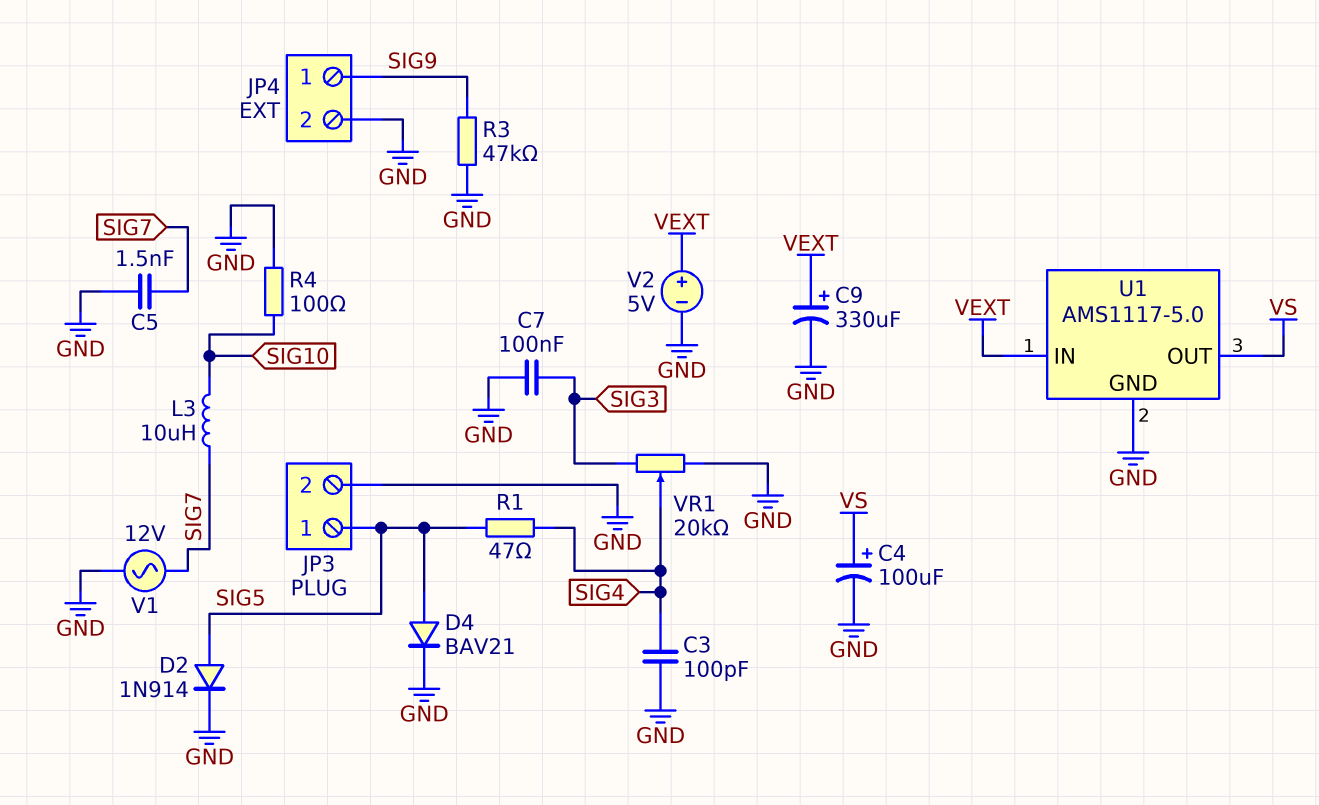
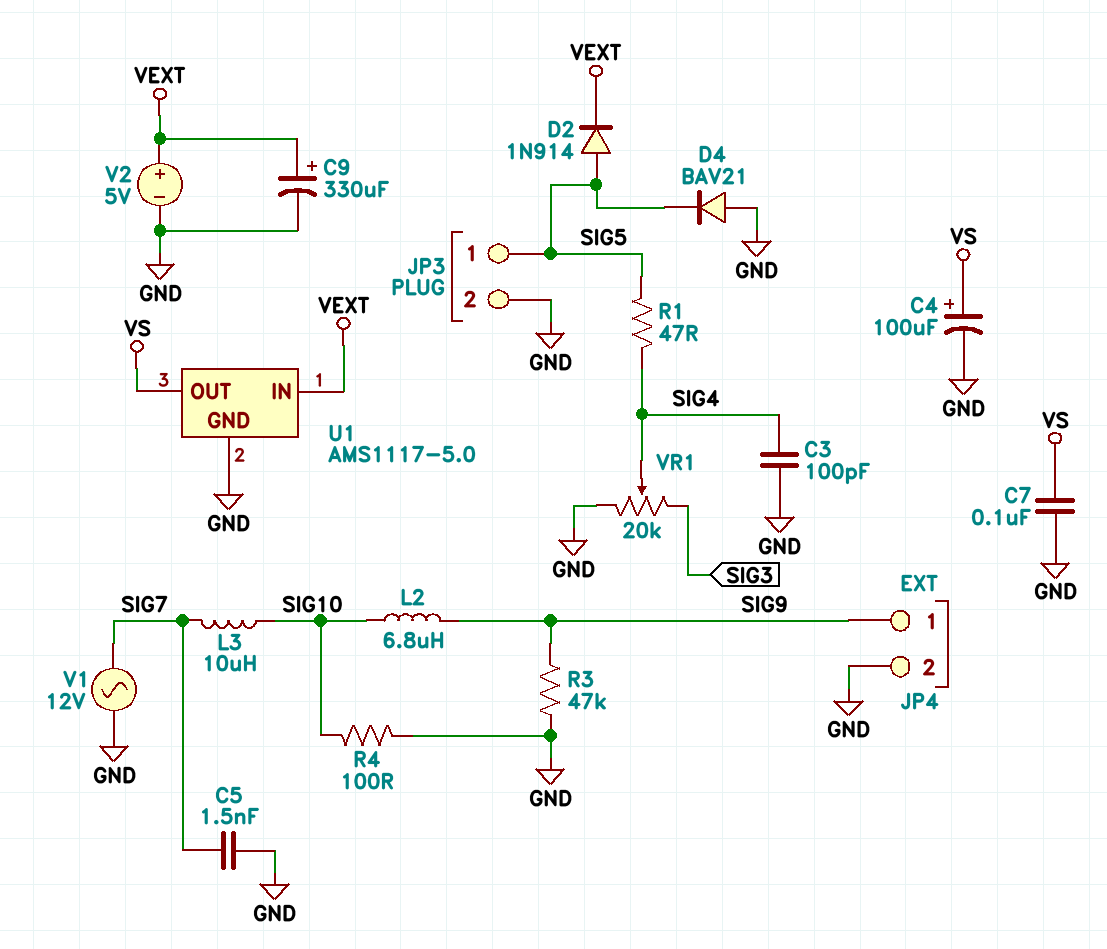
C7: 100nF (GND, SIG3) -> 100nF (GND, VS)
D2: diode 1N914 (A SIG5, K GND) -> diode 1N914 (A SIG5, K VEXT)
D4: diode BAV21 (A SIG5, K GND) -> diode BAV21 (A GND, K SIG5)
L2: none -> 6.8uH (SIG9, SIG10)

